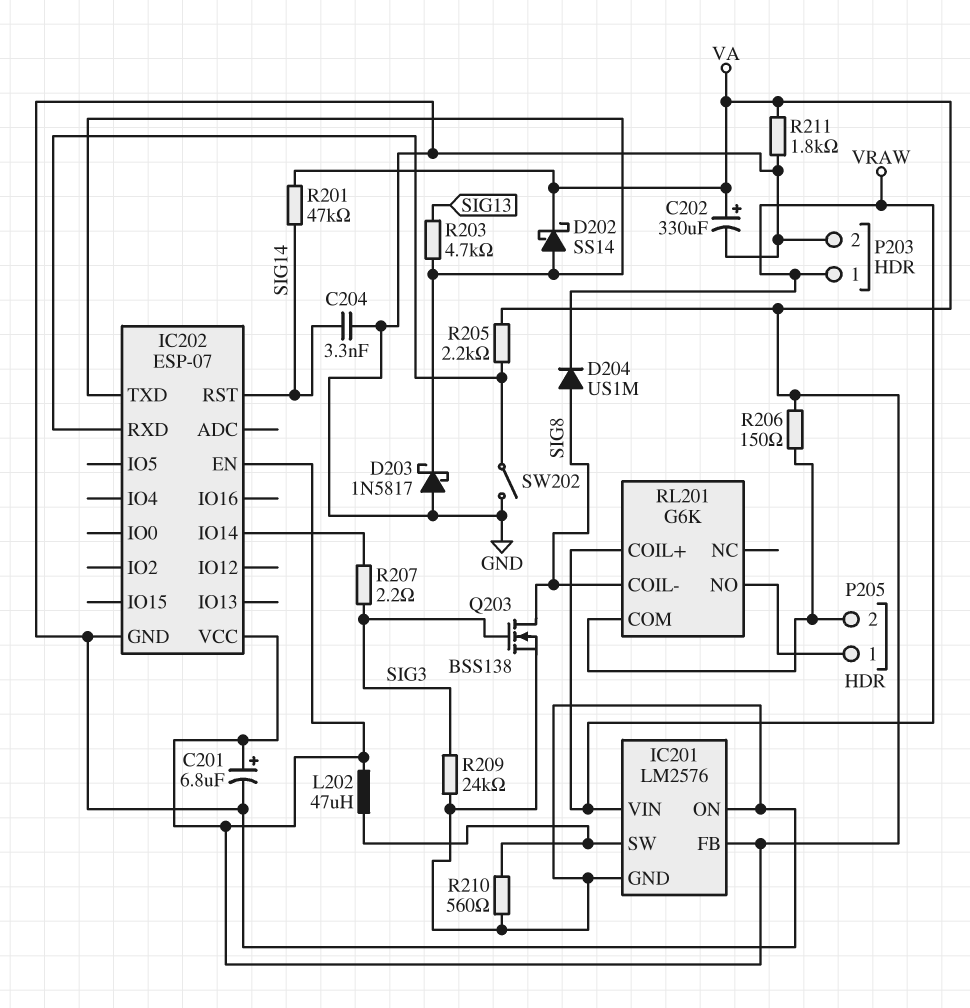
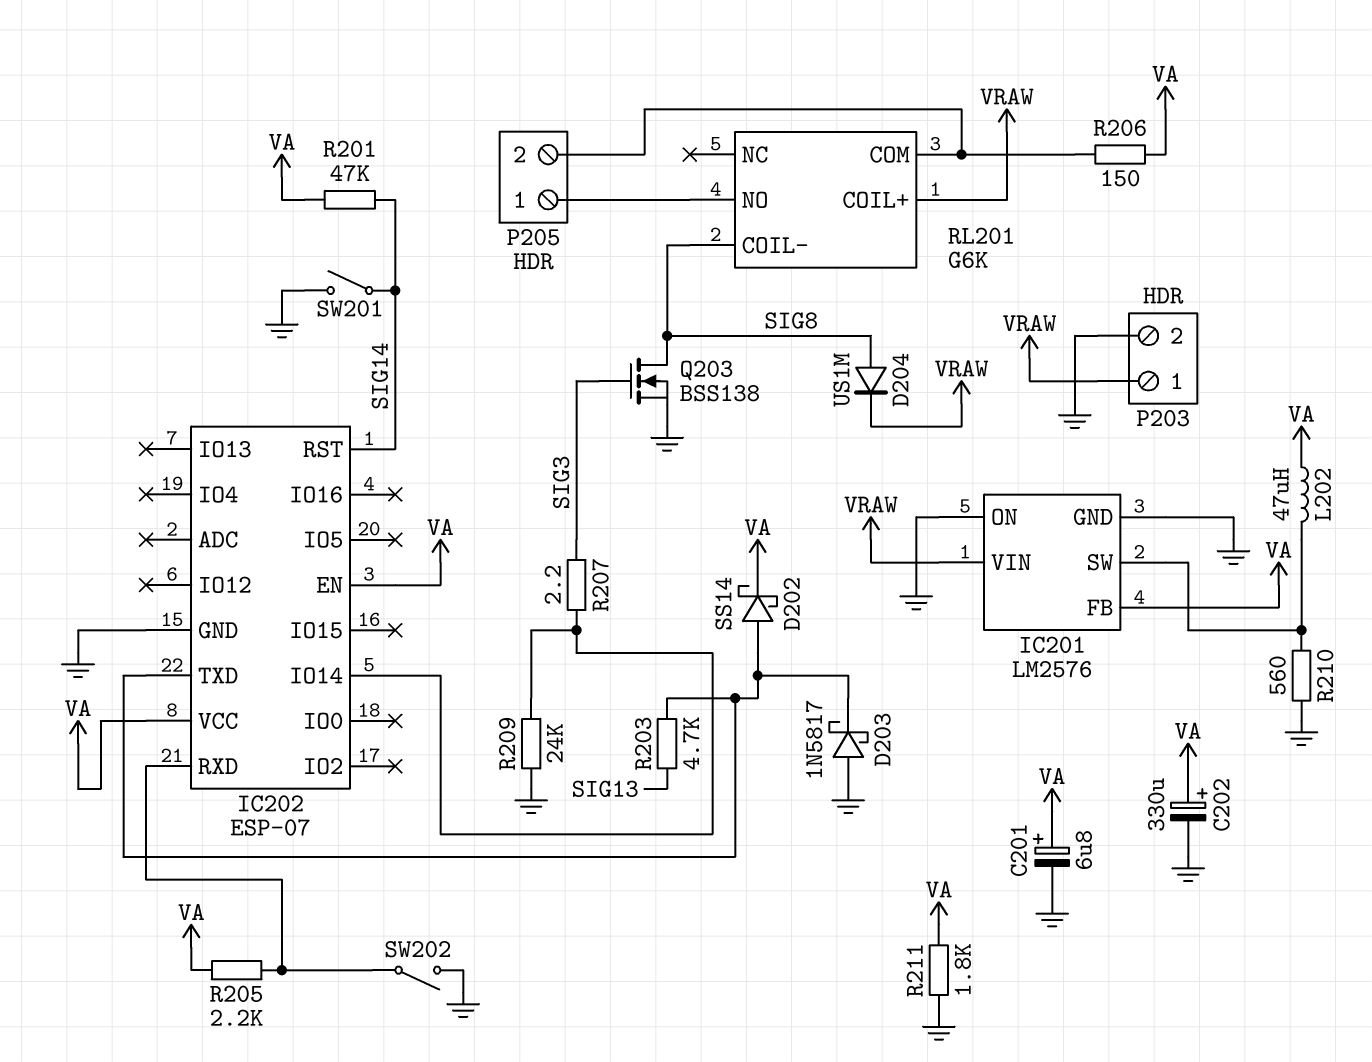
C204: 3.3nF (GND, SIG14) -> none
R209: 24k (GND, SIG3) -> 24k (GND, IC202/IO14)
SW201: none -> switch (GND, SIG14)

